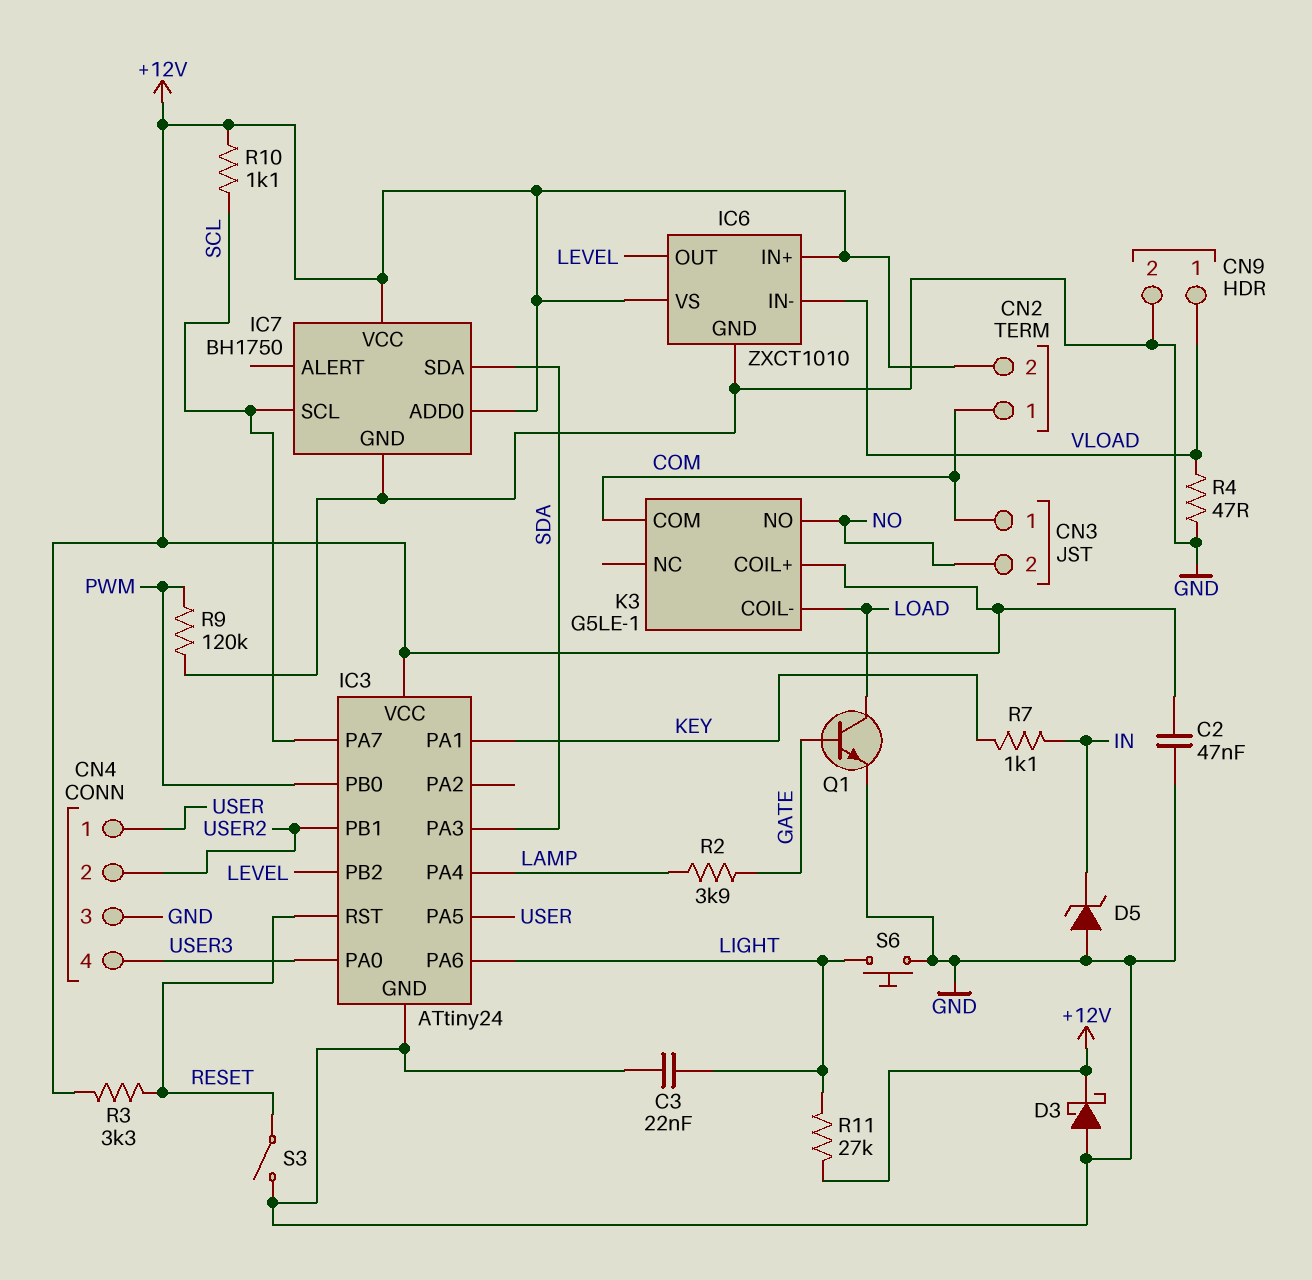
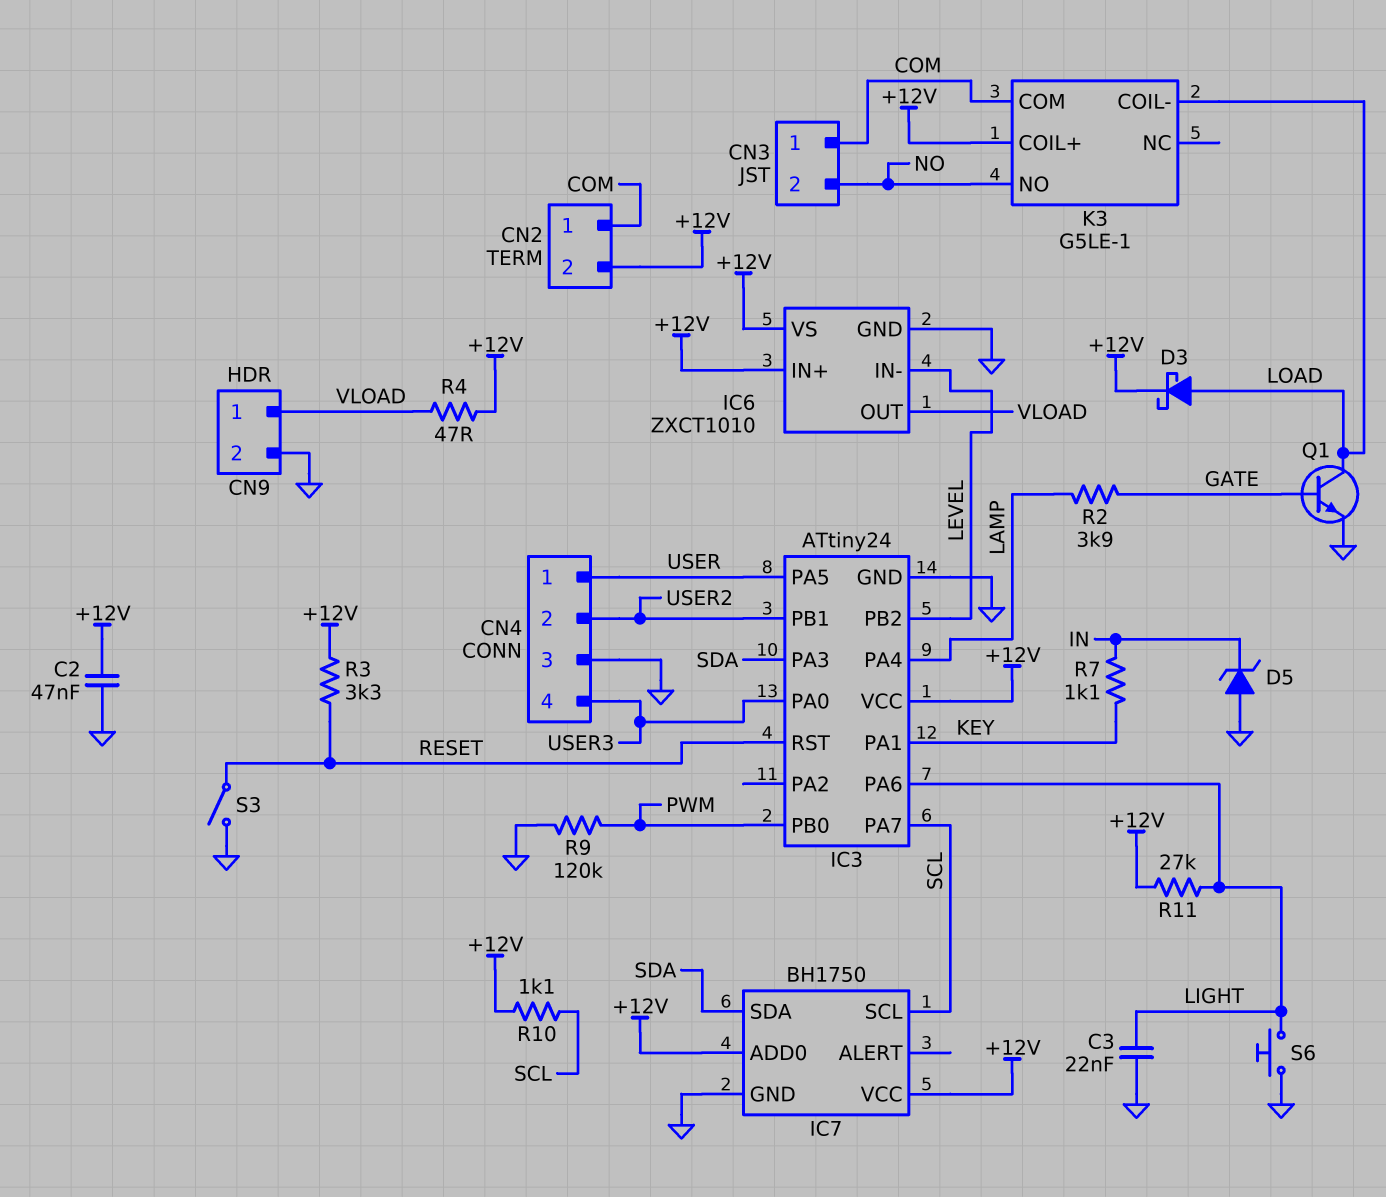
D3: schottky (A GND, K +12V) -> schottky (A LOAD, K +12V)
IC6 pin IN-: VLOAD -> LEVEL
IC6 pin OUT: LEVEL -> VLOAD
R4: 47 (GND, VLOAD) -> 47 (+12V, VLOAD)

